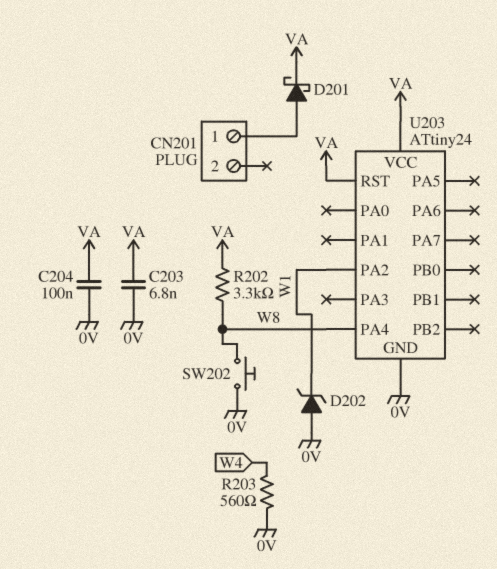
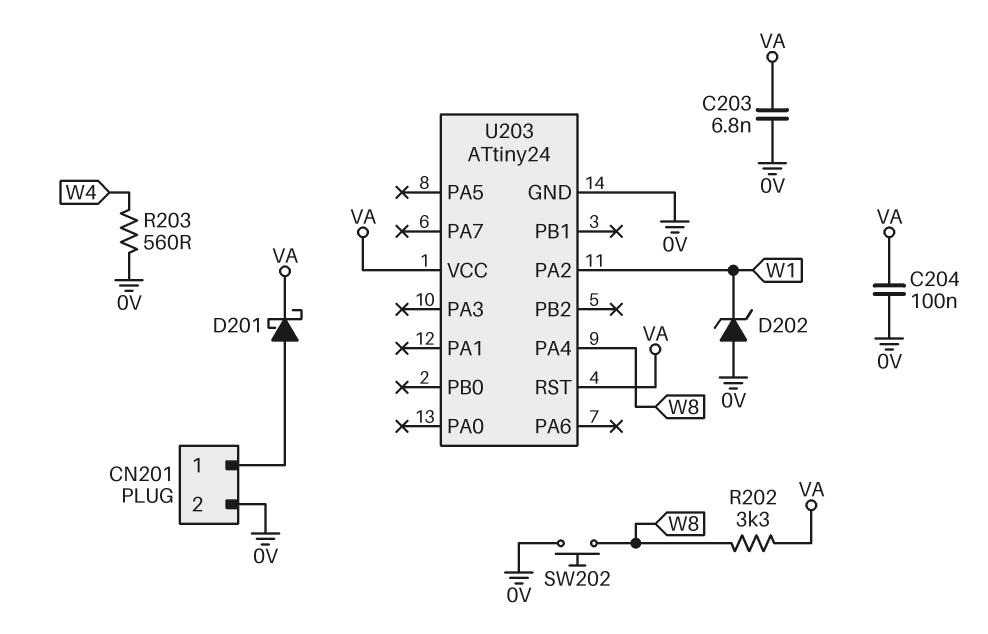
CN201 pin 2: none -> 0V

